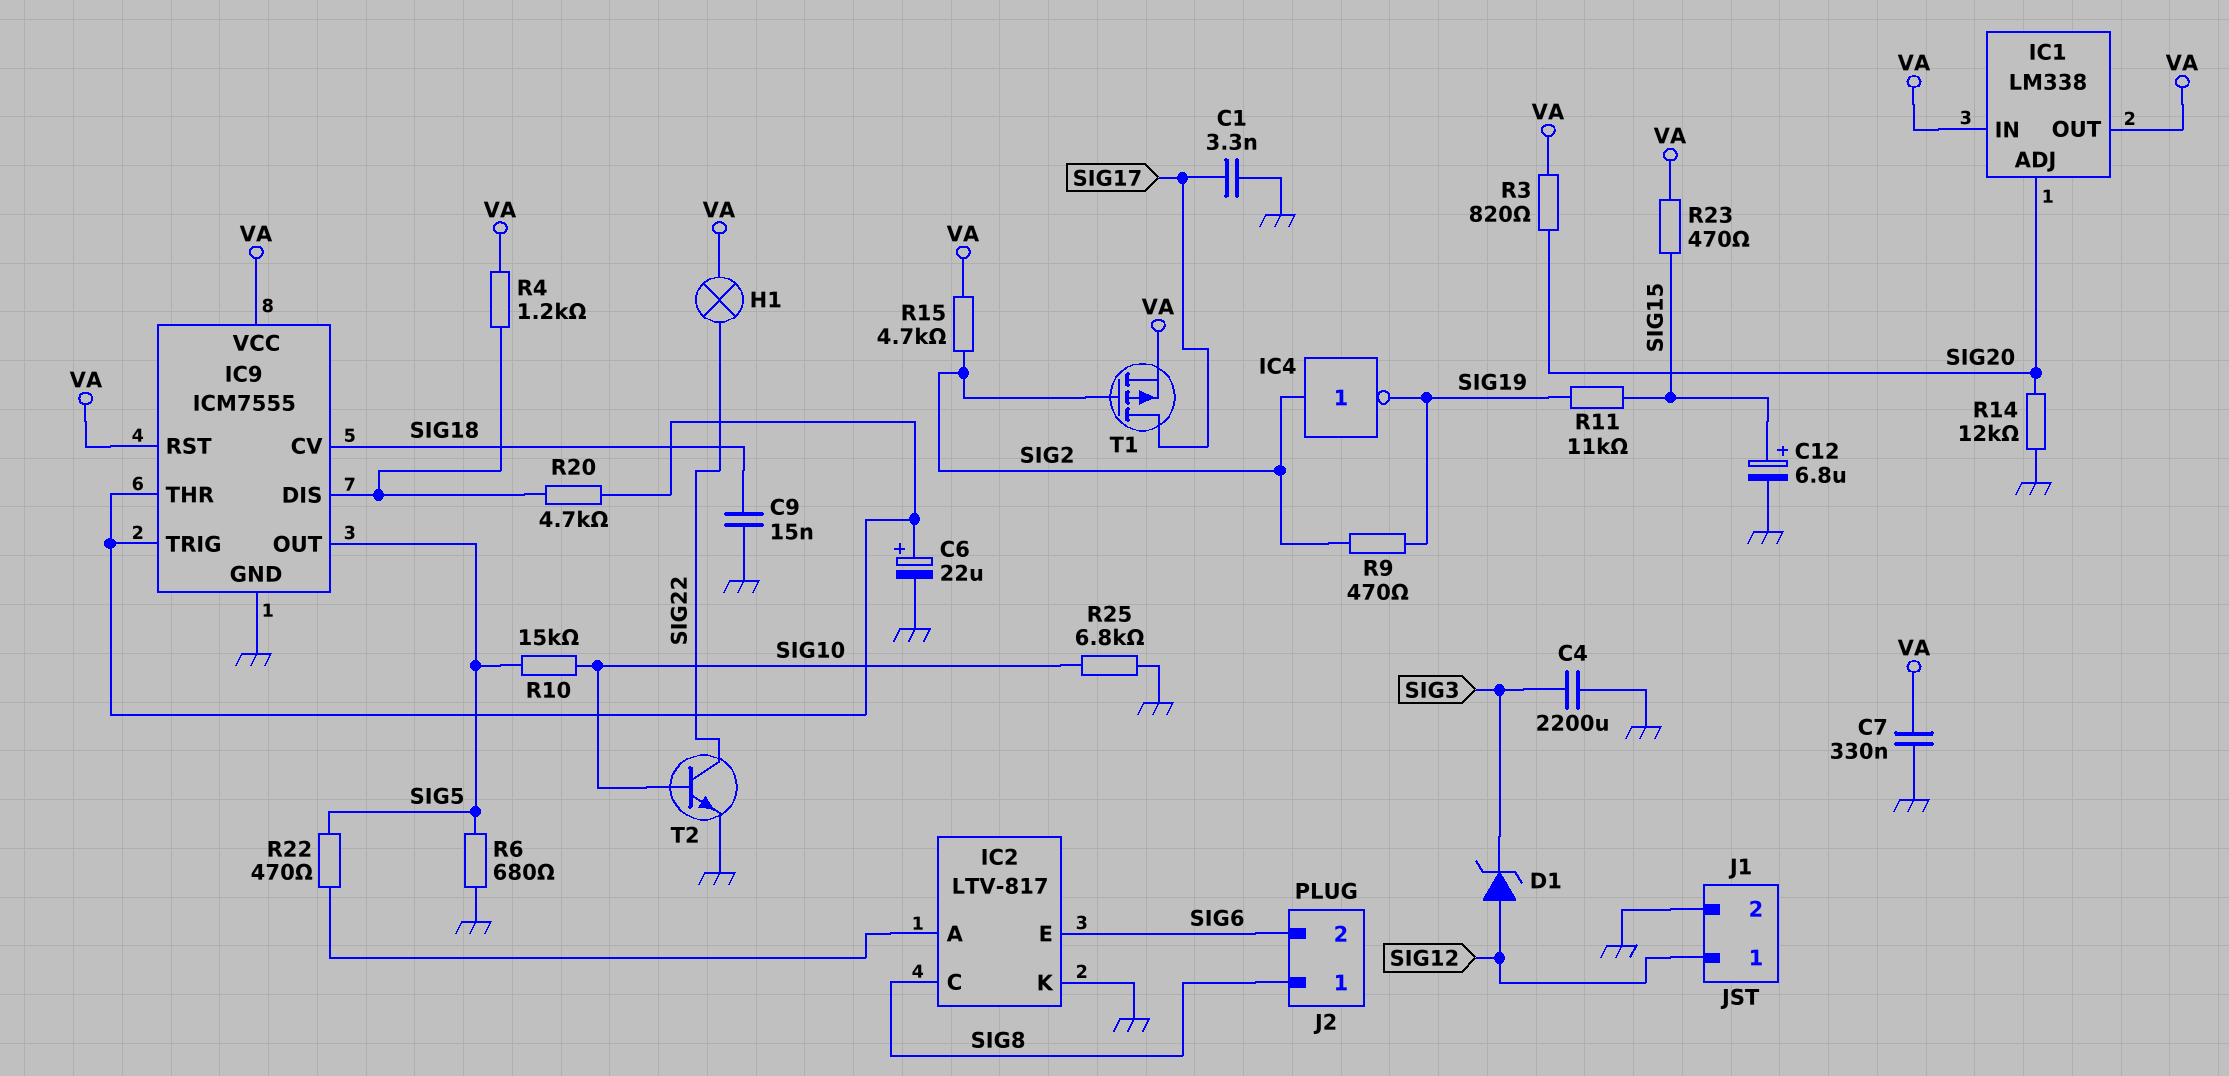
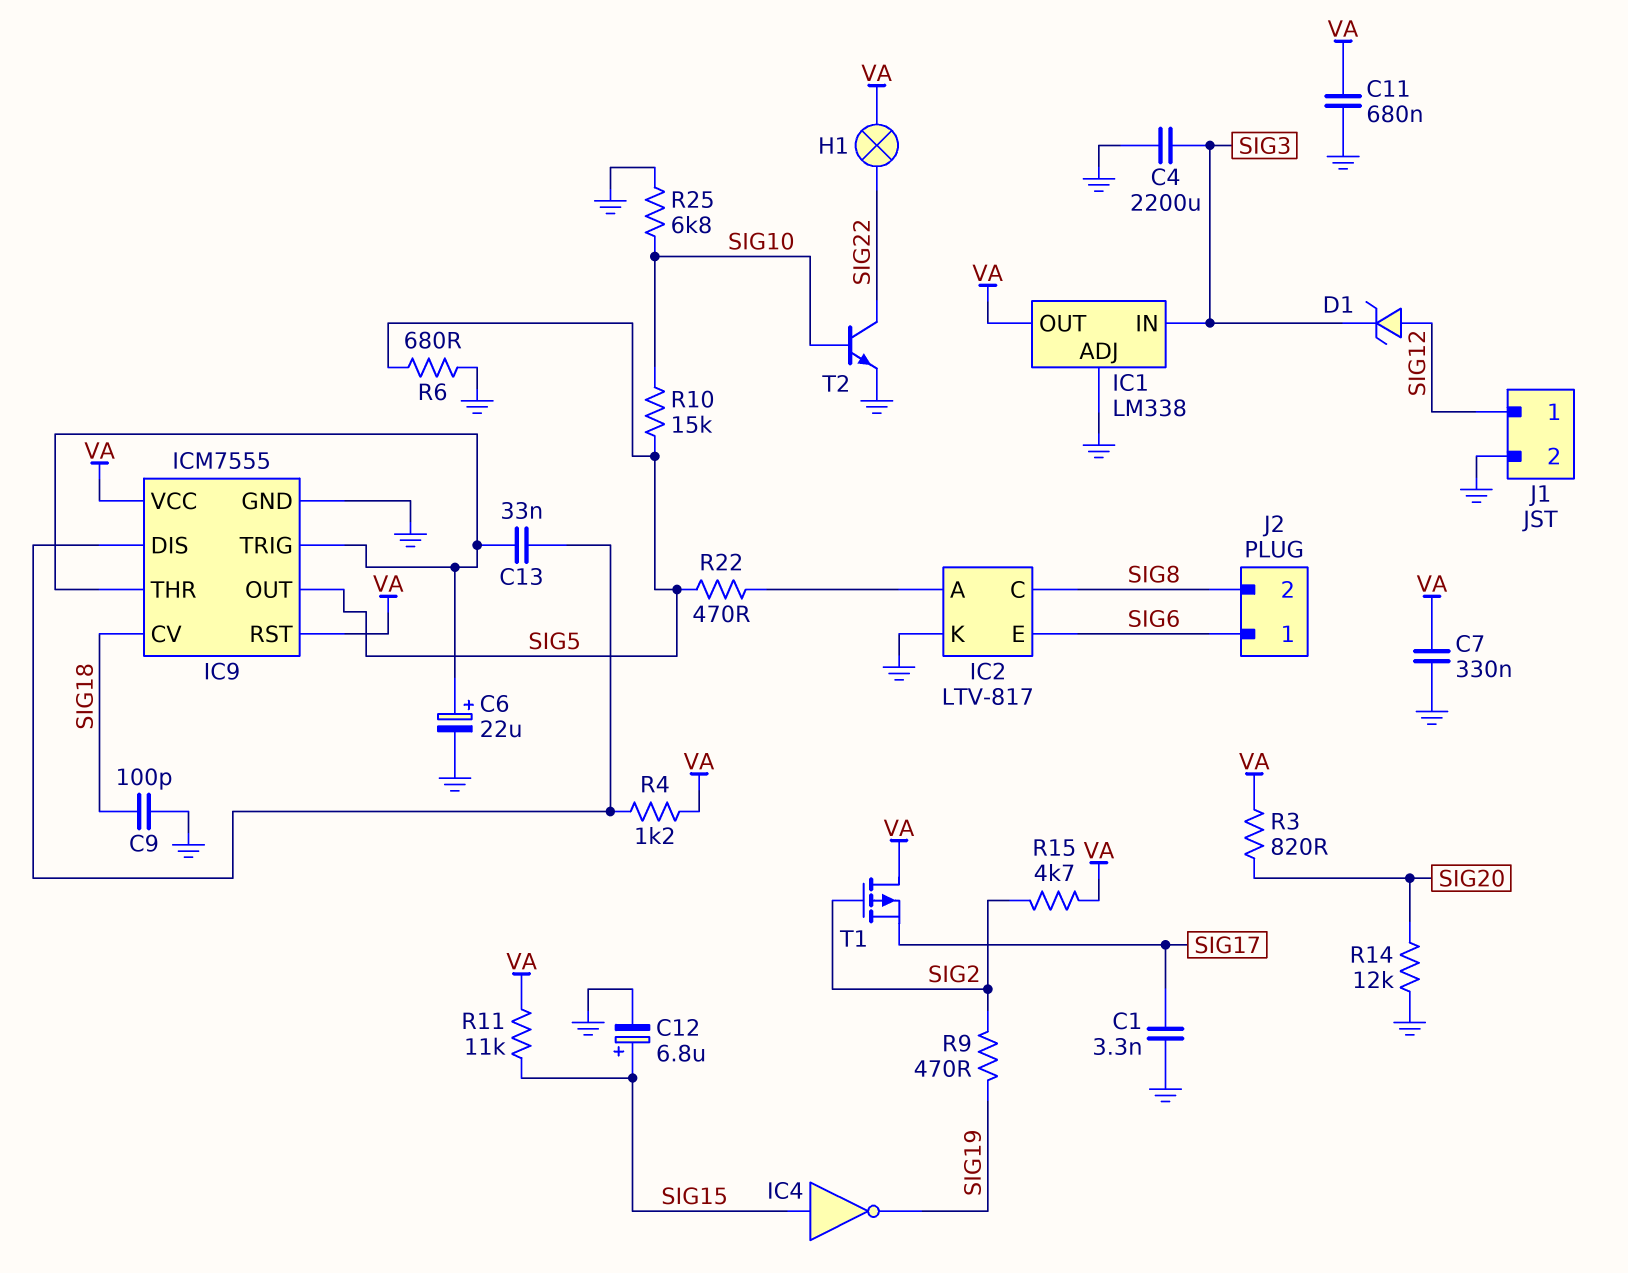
C9: 15nF (GND, SIG18) -> 100pF (GND, SIG18)
C11: none -> 680nF (GND, VA)
C13: none -> 33nF (IC9/DIS, IC9/THR)
IC1 pin ADJ: SIG20 -> GND
IC1 pin IN: VA -> SIG3
IC4: NOT (in SIG2, out SIG19) -> NOT (in SIG15, out SIG19)
J2 pin 1: SIG8 -> SIG6
J2 pin 2: SIG6 -> SIG8
R11: 11k (SIG15, SIG19) -> 11k (SIG15, VA)
R20: 4.7k (IC9/DIS, IC9/THR) -> none
R23: 470 (SIG15, VA) -> none
T1: PMOS (G SIG2, D SIG17, S VA) -> PMOS (G SIG2, D VA, S SIG17)

